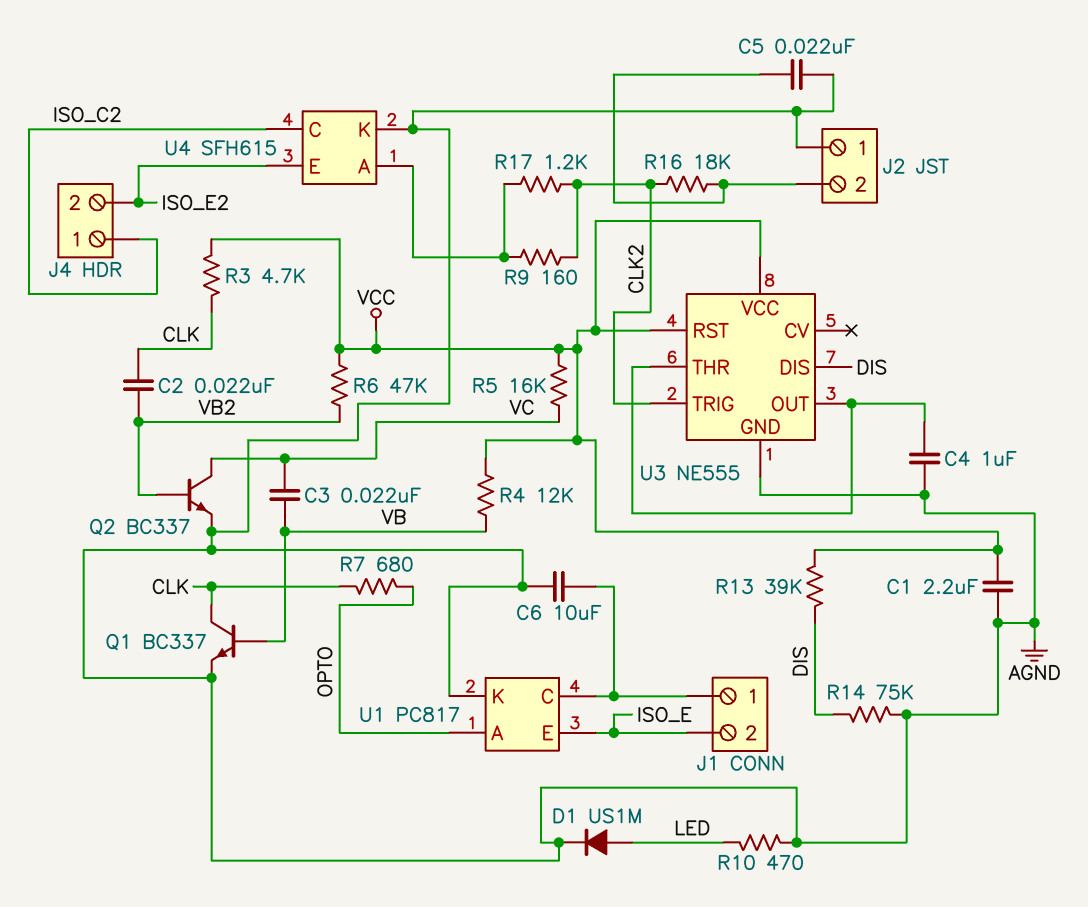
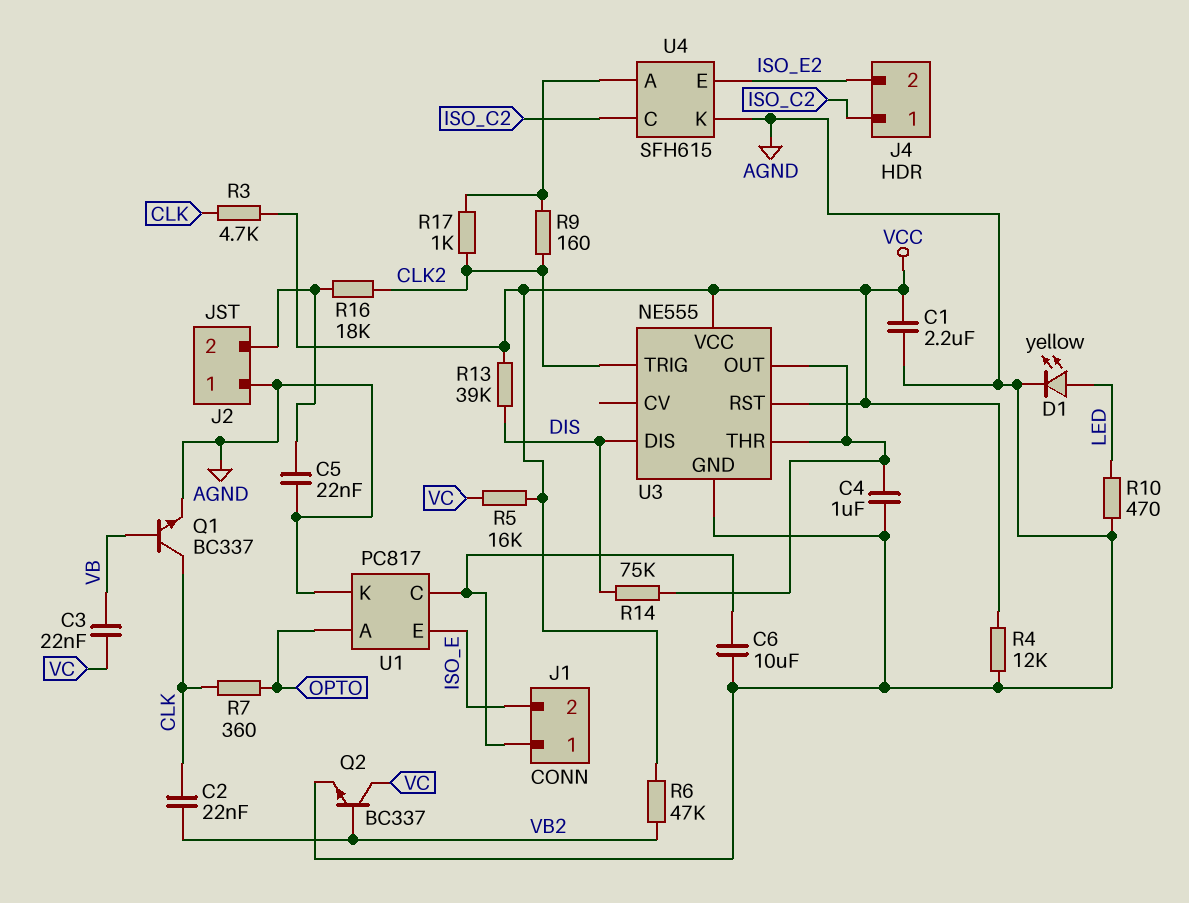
D1: diode US1M (A LED, K AGND) -> LED yellow (A LED, K AGND)
R4: 12k (VB, VCC) -> 12k (AGND, VCC)
R7: 680 (CLK, OPTO) -> 360 (CLK, OPTO)
R14: 75k (AGND, DIS) -> 75k (DIS, U3/OUT)
R17: 1.2k (CLK2, U4/A) -> 1k (CLK2, U4/A)

